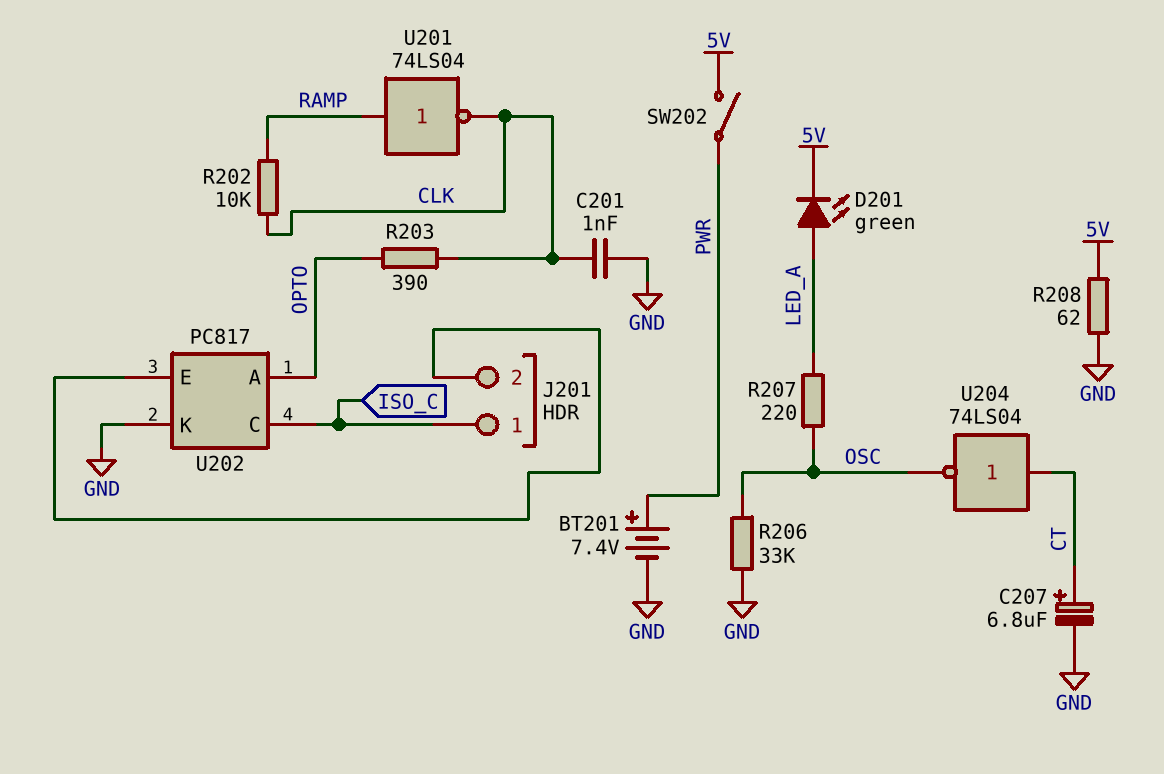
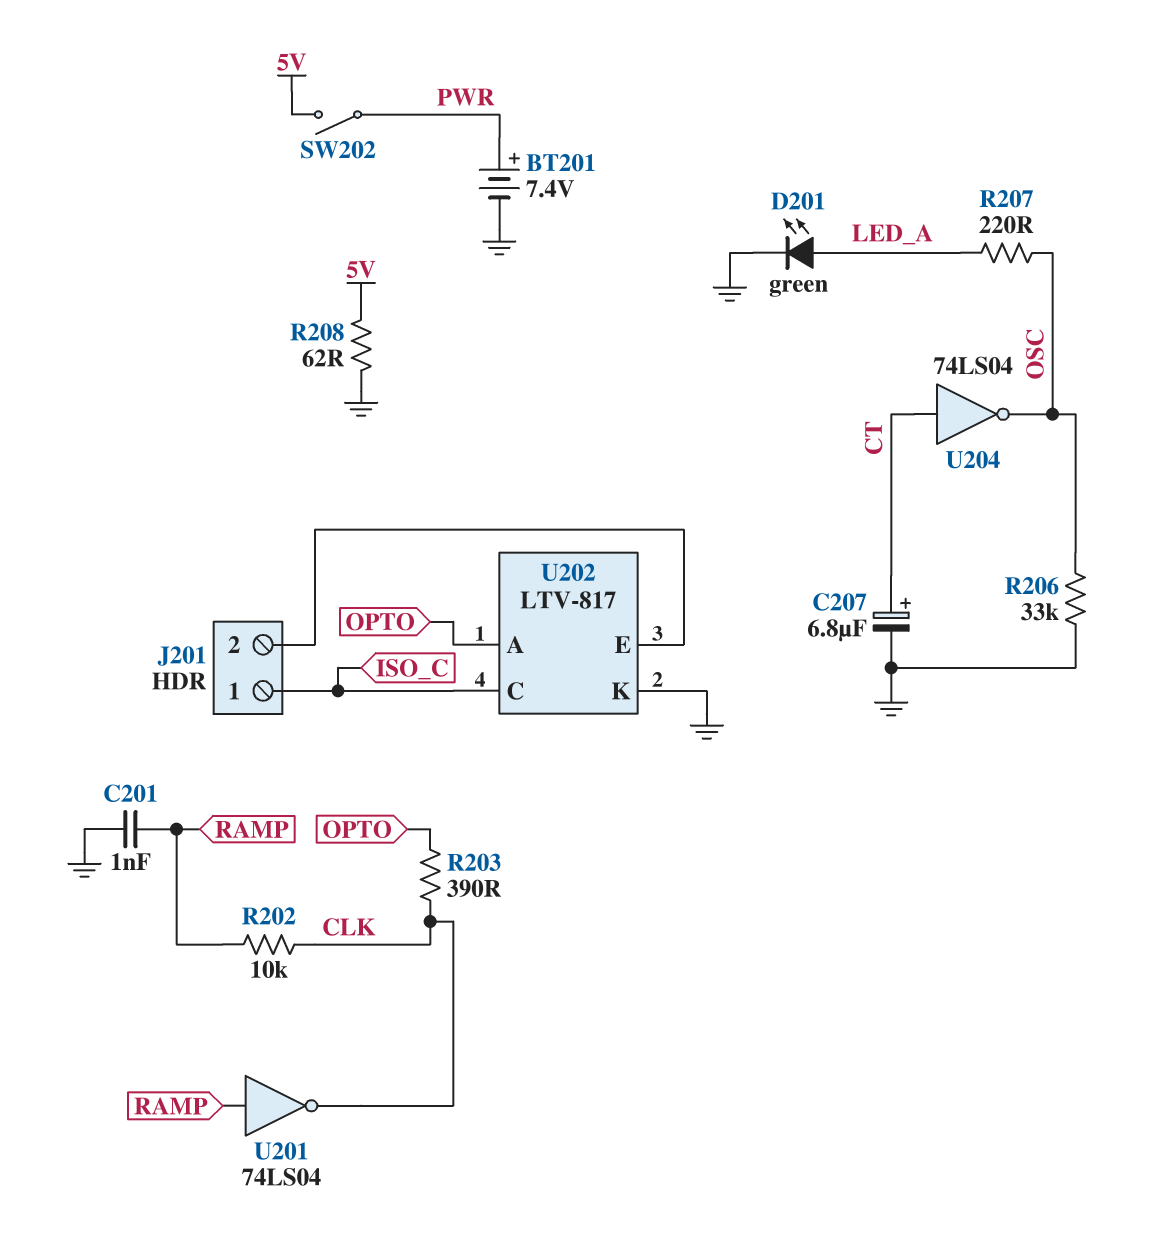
C201: 1nF (CLK, GND) -> 1nF (GND, RAMP)
D201: LED green (A LED_A, K 5V) -> LED green (A LED_A, K GND)
U202: PC817 -> LTV-817

